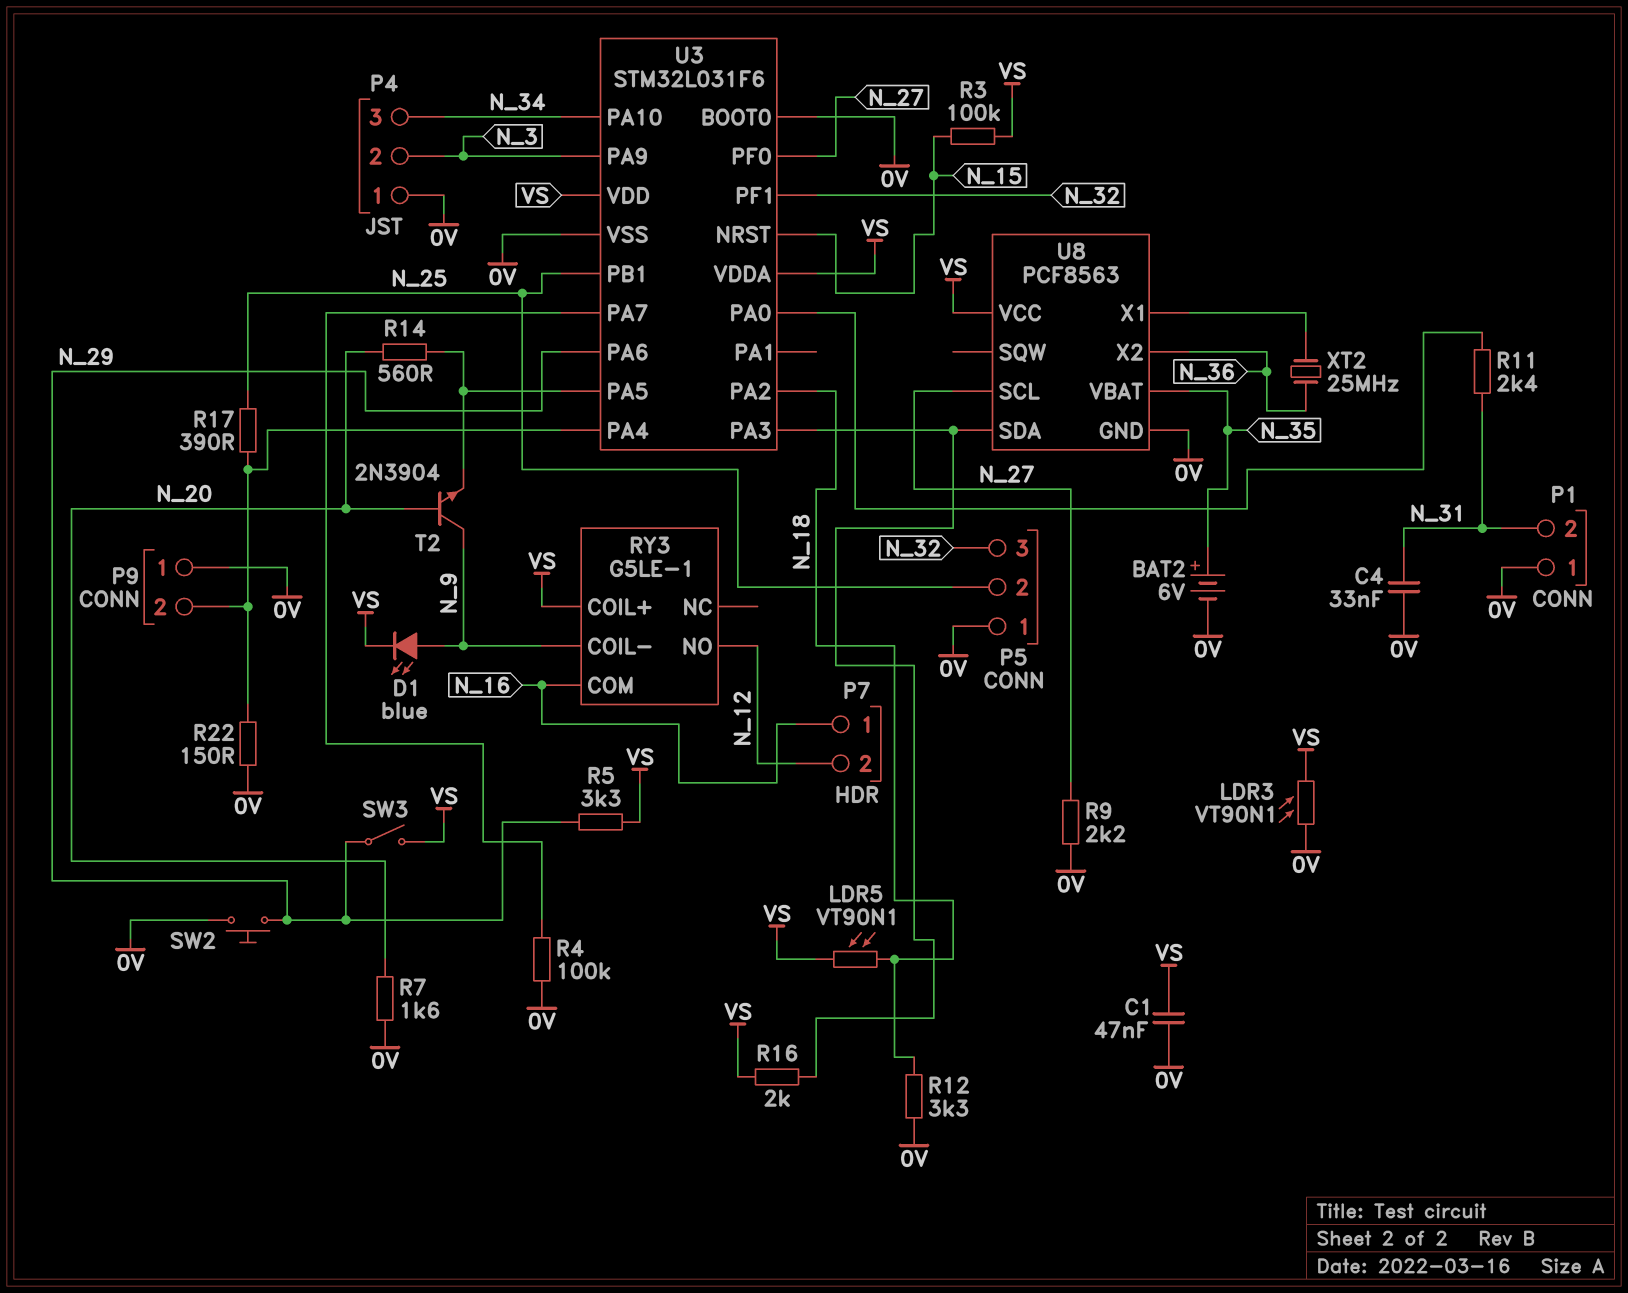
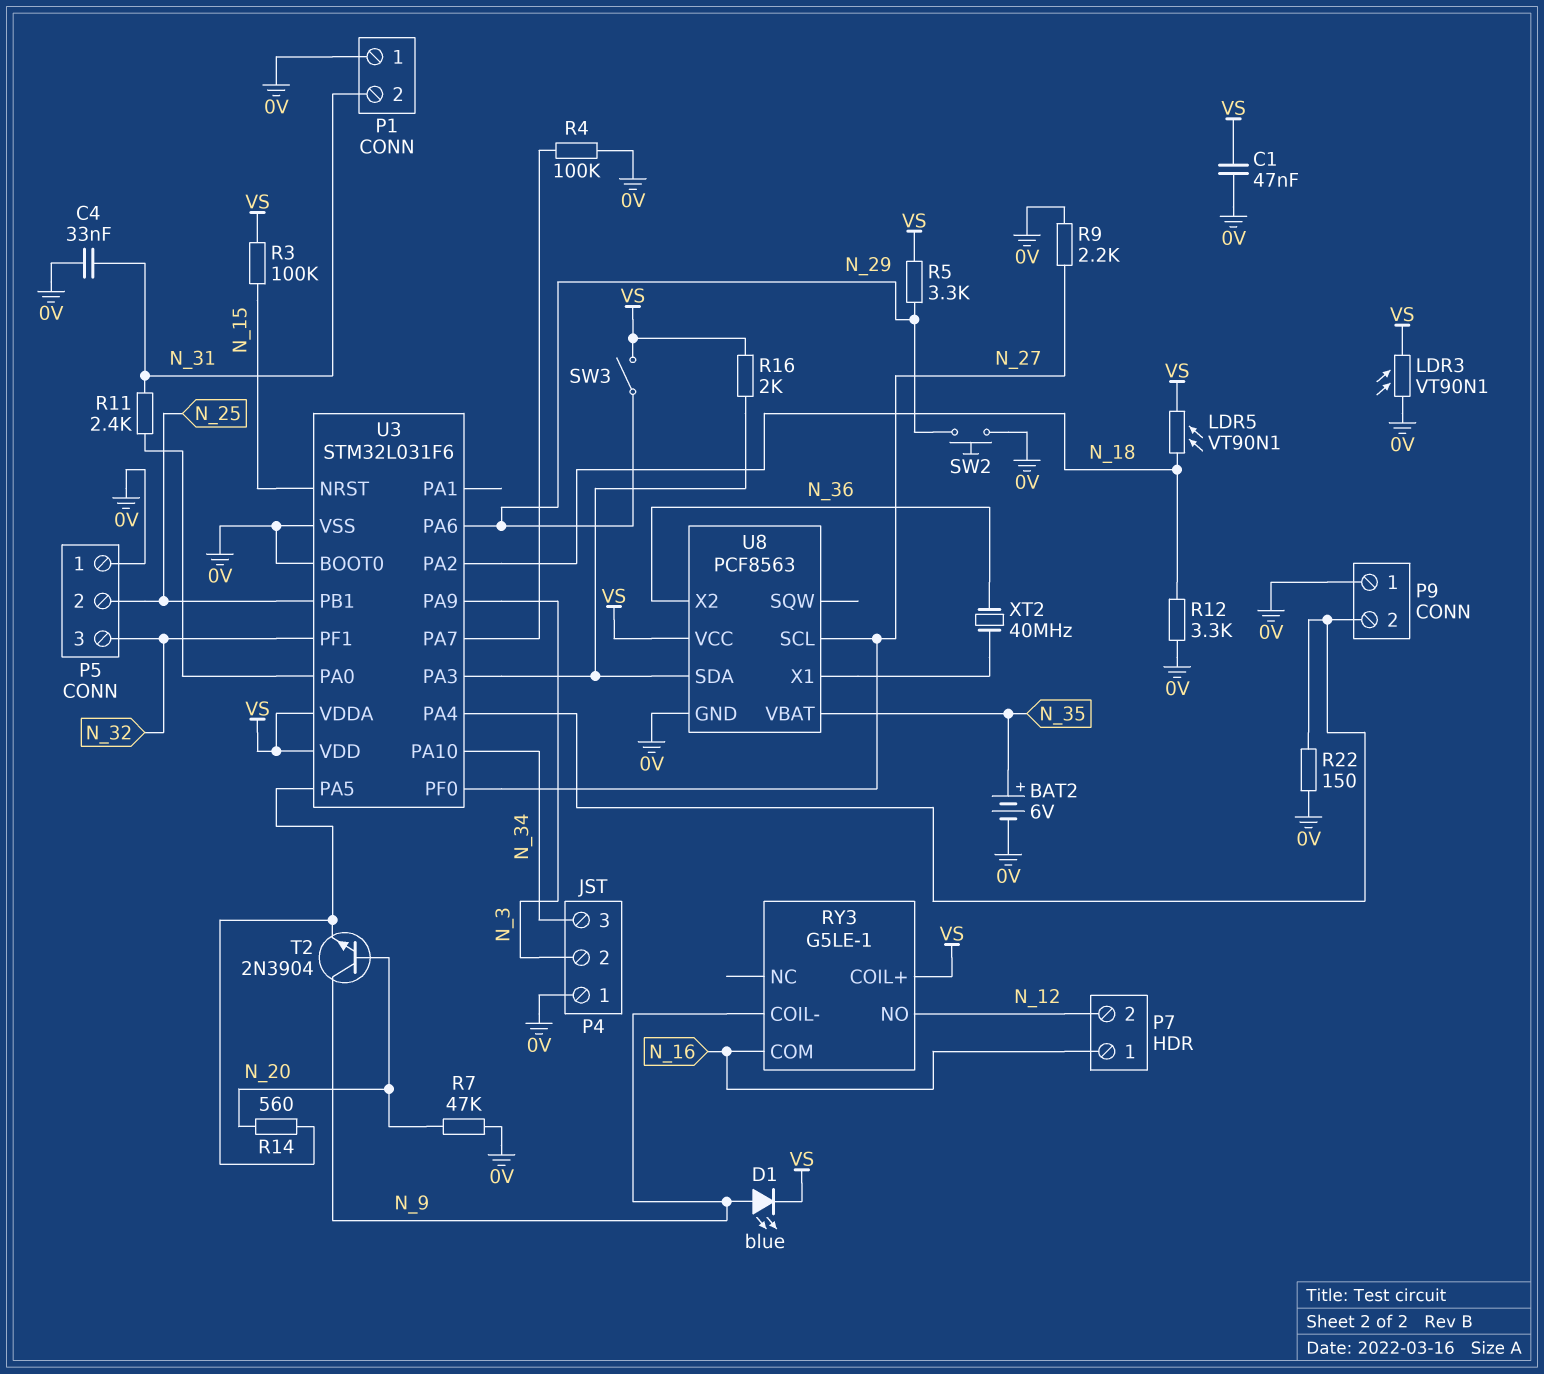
R7: 1.6k (0V, N_20) -> 47k (0V, N_20)
R17: 390 (N_25, P9/2) -> none
XT2: 25MHz (N_36, U8/X1) -> 40MHz (N_36, U8/X1)

